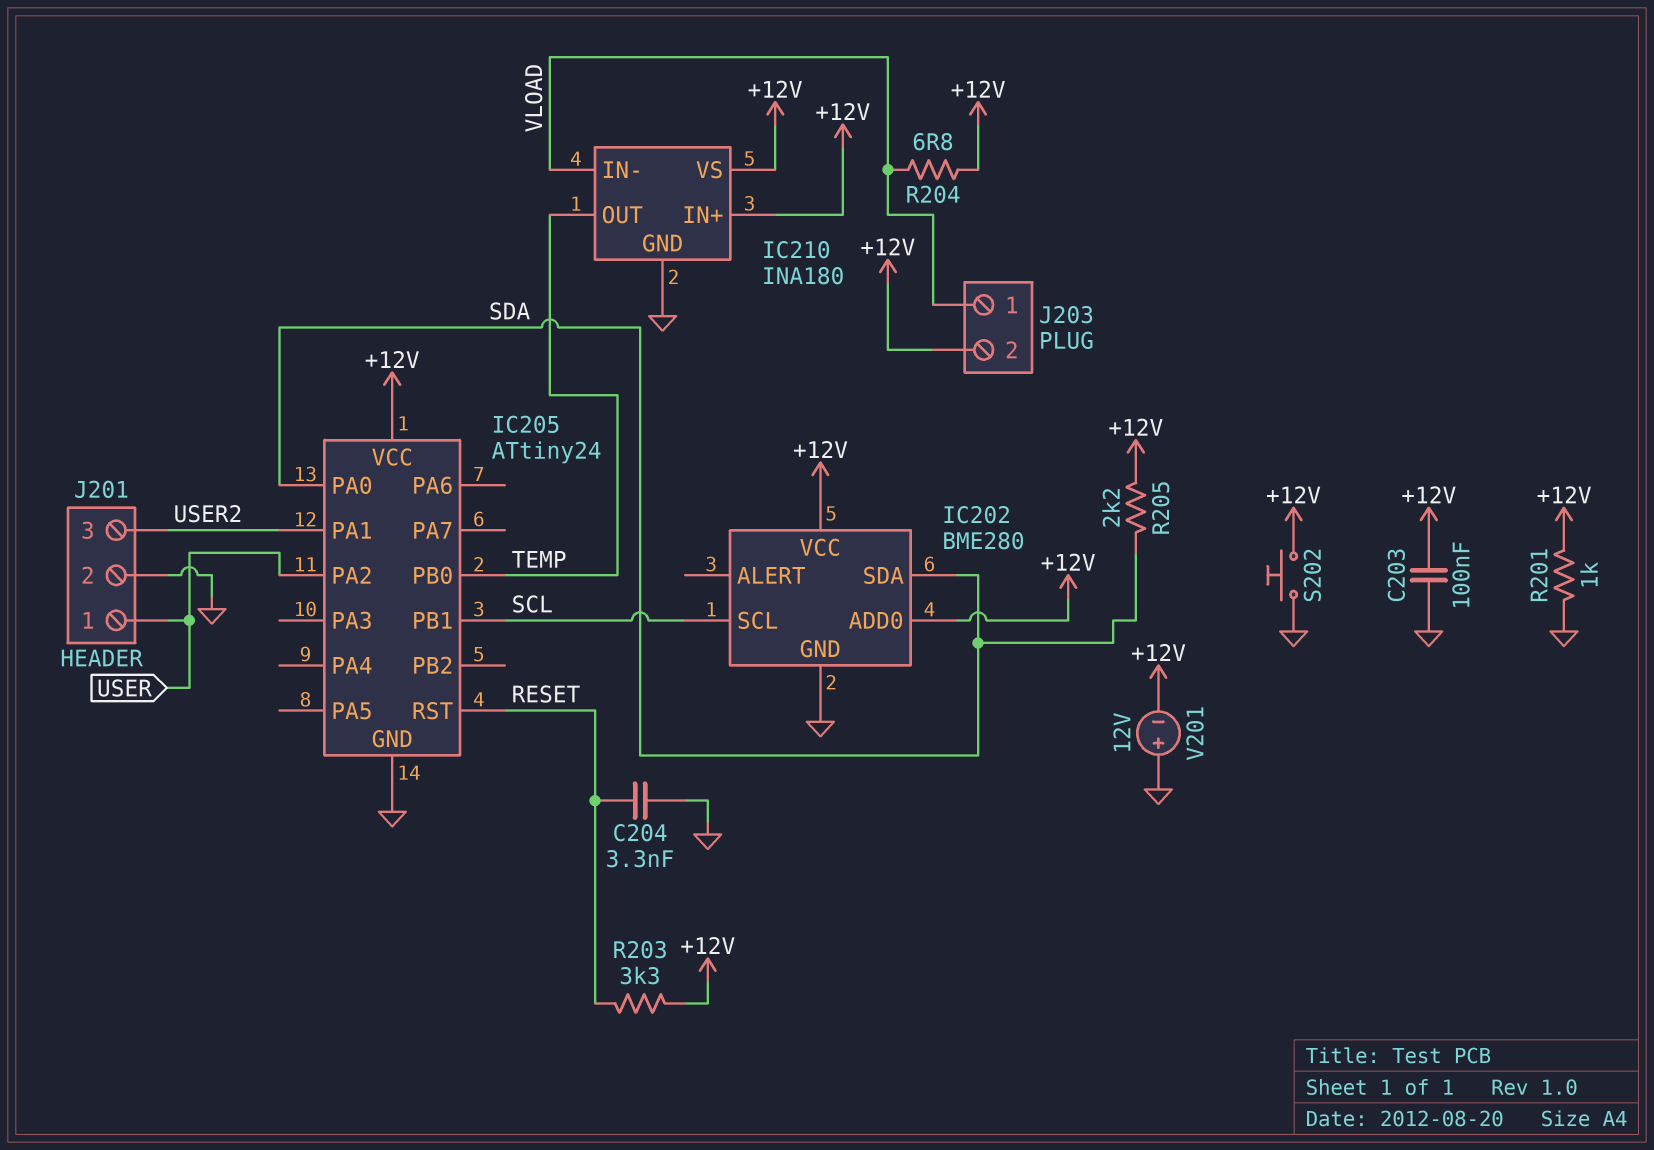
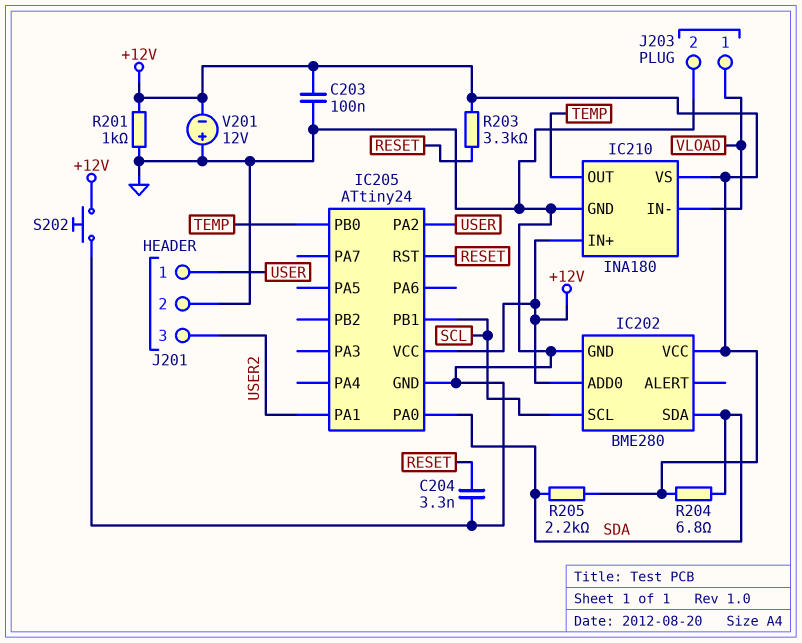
J203 pin 2: +12V -> GND
R204: 6.8 (+12V, VLOAD) -> 6.8 (+12V, SDA)

